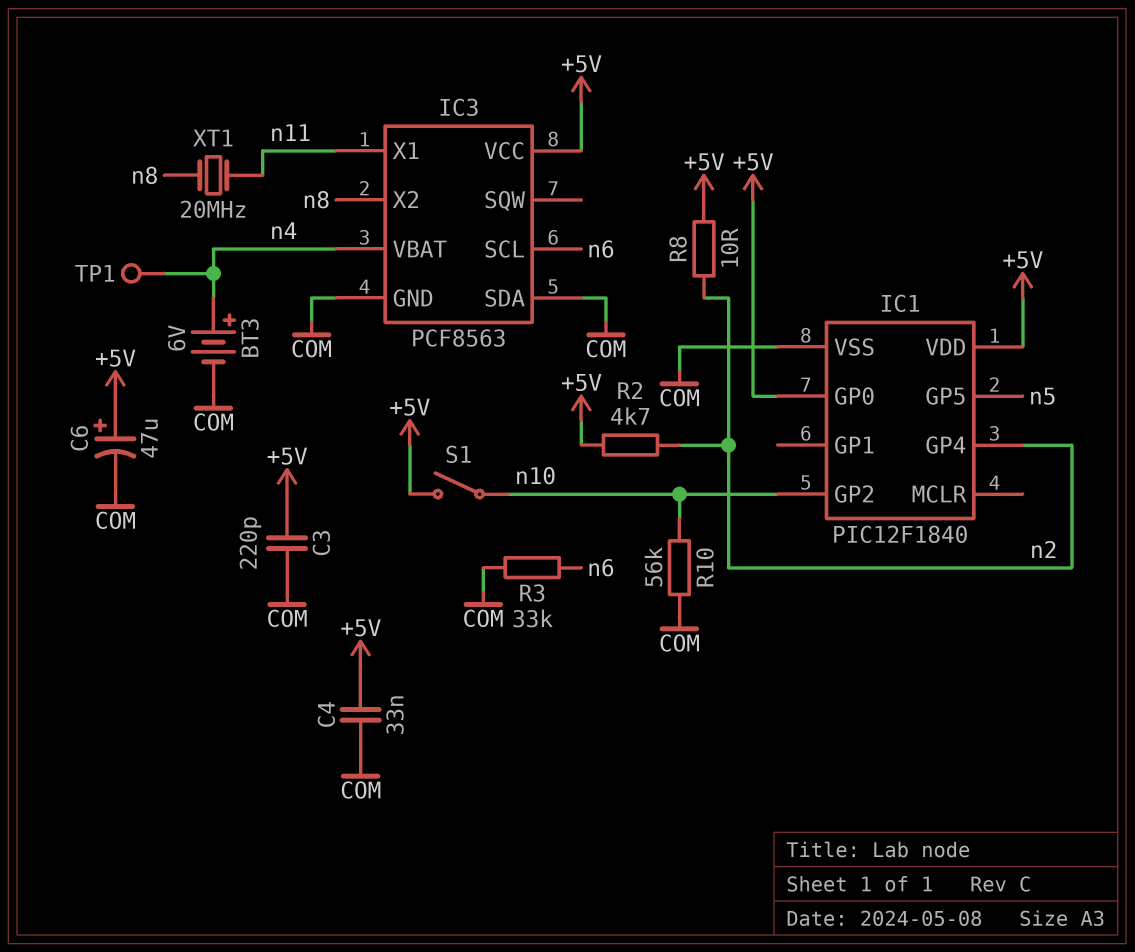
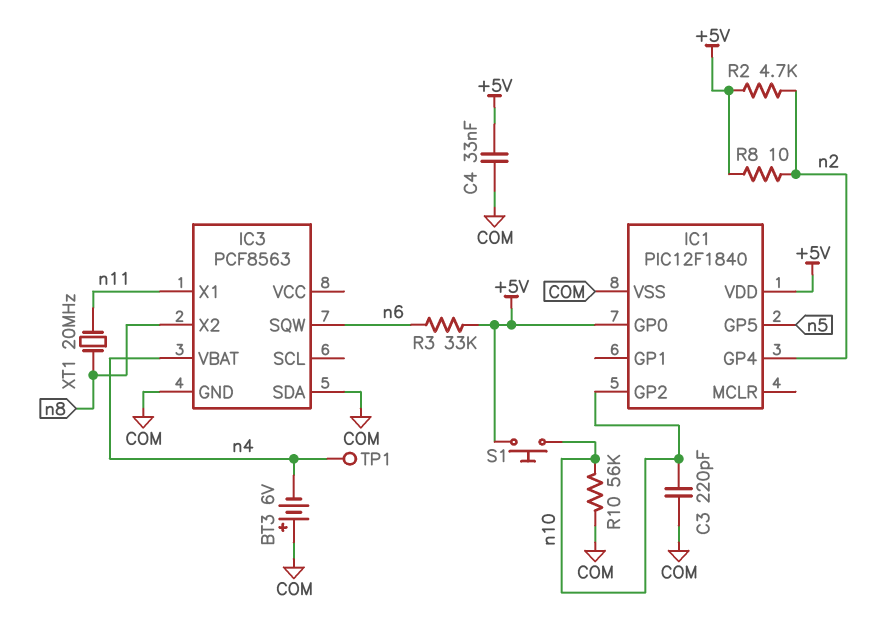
BT3: 6V (plus n4, minus COM) -> 6V (plus COM, minus n4)
C3: 220pF (+5V, COM) -> 220pF (COM, n10)
C6: 47uF (plus +5V, minus COM) -> none
IC3 pin SCL: n6 -> none
IC3 pin SQW: none -> n6
IC3 pin VCC: +5V -> none
R3: 33k (COM, n6) -> 33k (+5V, n6)
S1: switch (+5V, n10) -> button (+5V, n10)

